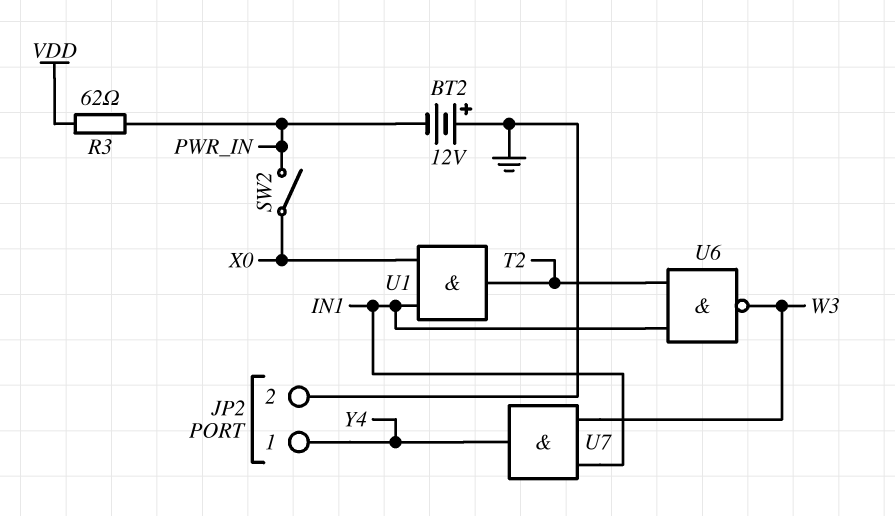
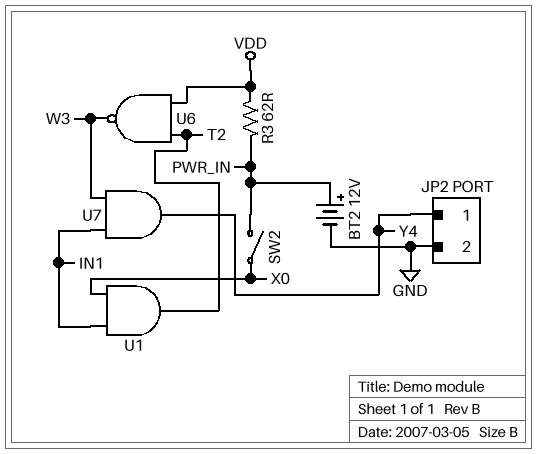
BT2: 12V (plus GND, minus PWR_IN) -> 12V (plus PWR_IN, minus GND)
U6: NAND (in IN1, in T2, out W3) -> NAND (in T2, in VDD, out W3)

